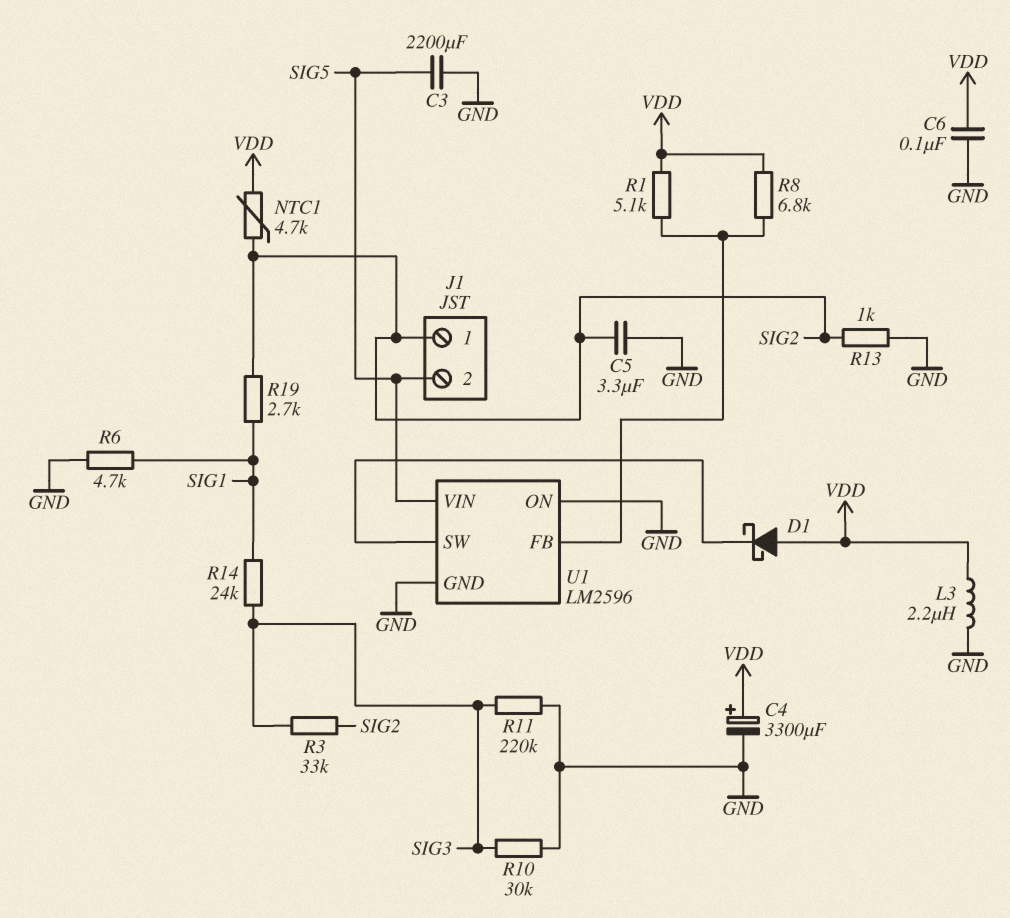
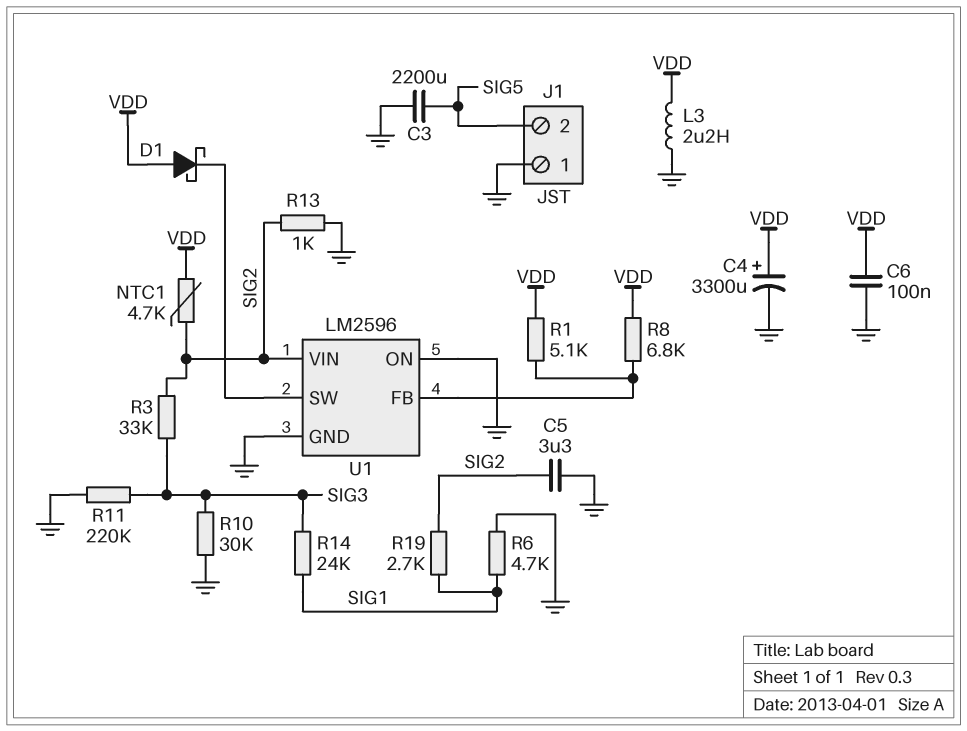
J1 pin 1: SIG2 -> GND
U1 pin VIN: SIG5 -> SIG2

